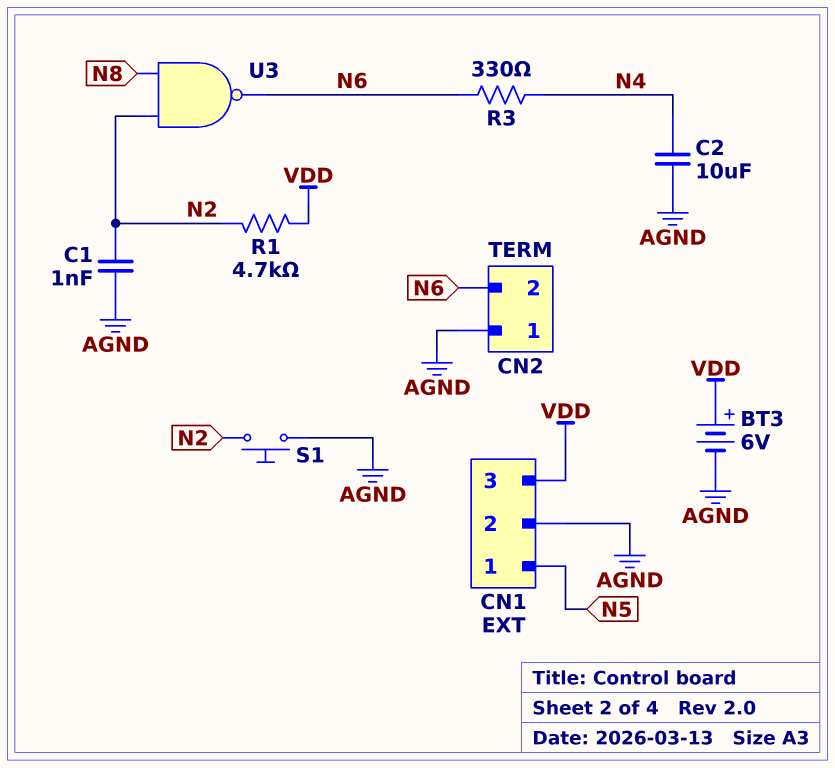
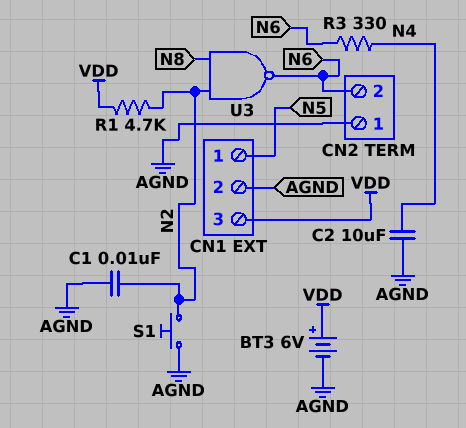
C1: 1nF (AGND, N2) -> 10nF (AGND, N2)

